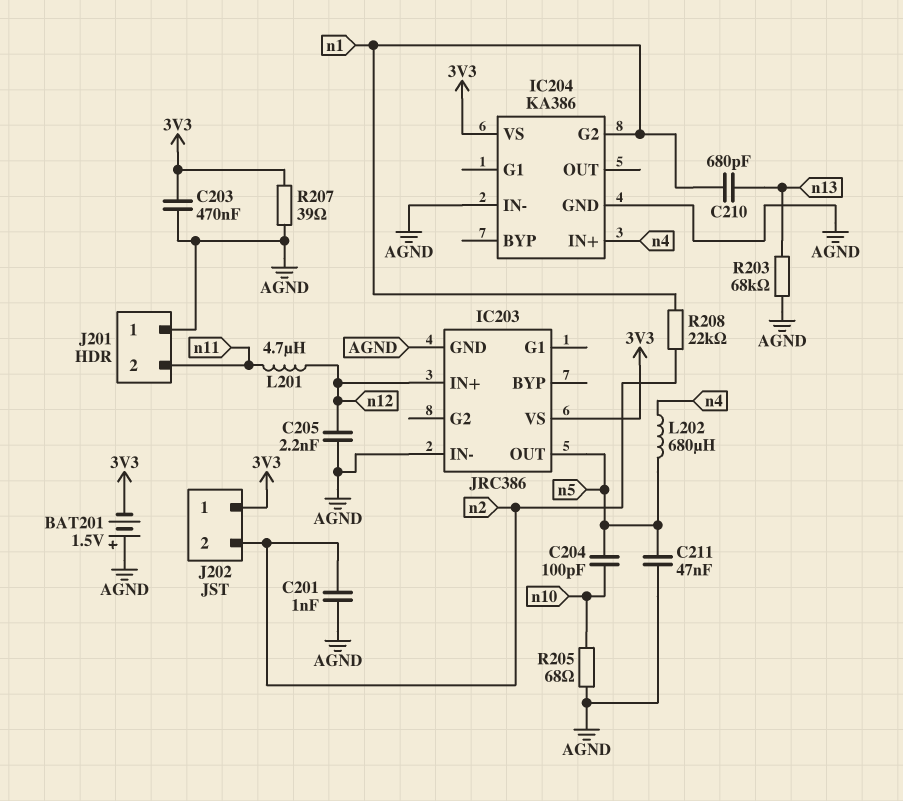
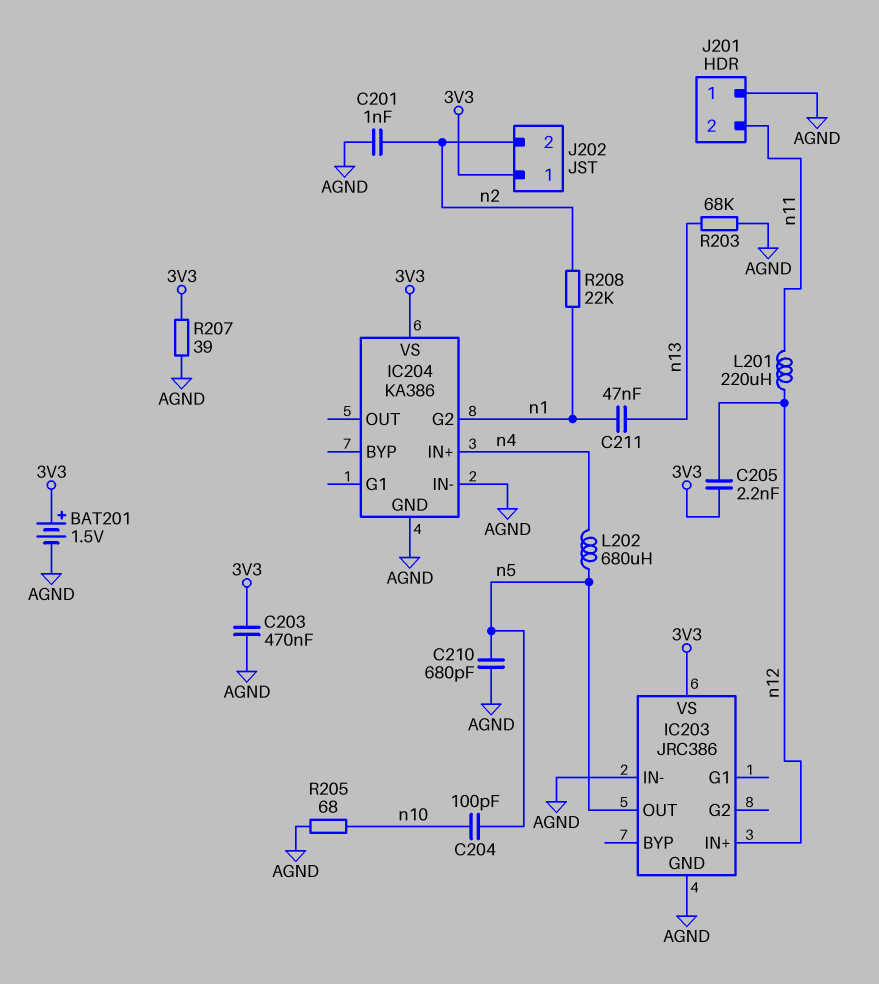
BAT201: 1.5V (plus AGND, minus 3V3) -> 1.5V (plus 3V3, minus AGND)
C205: 2.2nF (AGND, n12) -> 2.2nF (3V3, n12)
C210: 680pF (n1, n13) -> 680pF (AGND, n5)
C211: 47nF (AGND, n5) -> 47nF (n1, n13)
L201: 4.7uH (n11, n12) -> 220uH (n11, n12)

